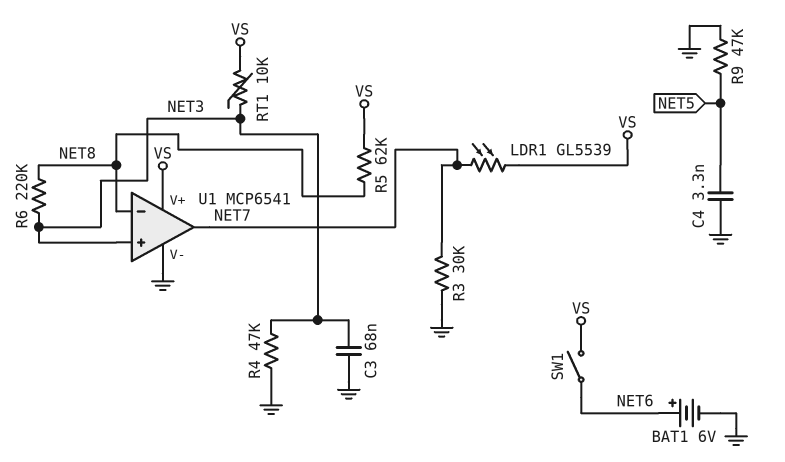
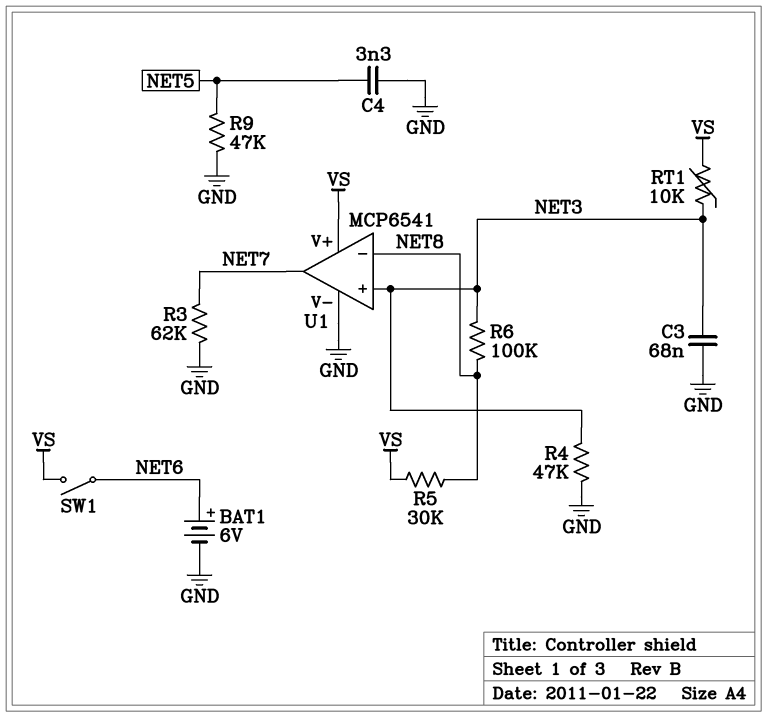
LDR1: GL5539 (NET7, VS) -> none
R3: 30k (GND, NET7) -> 62k (GND, NET7)
R5: 62k (NET8, VS) -> 30k (NET8, VS)
R6: 220k (NET3, NET8) -> 100k (NET3, NET8)

